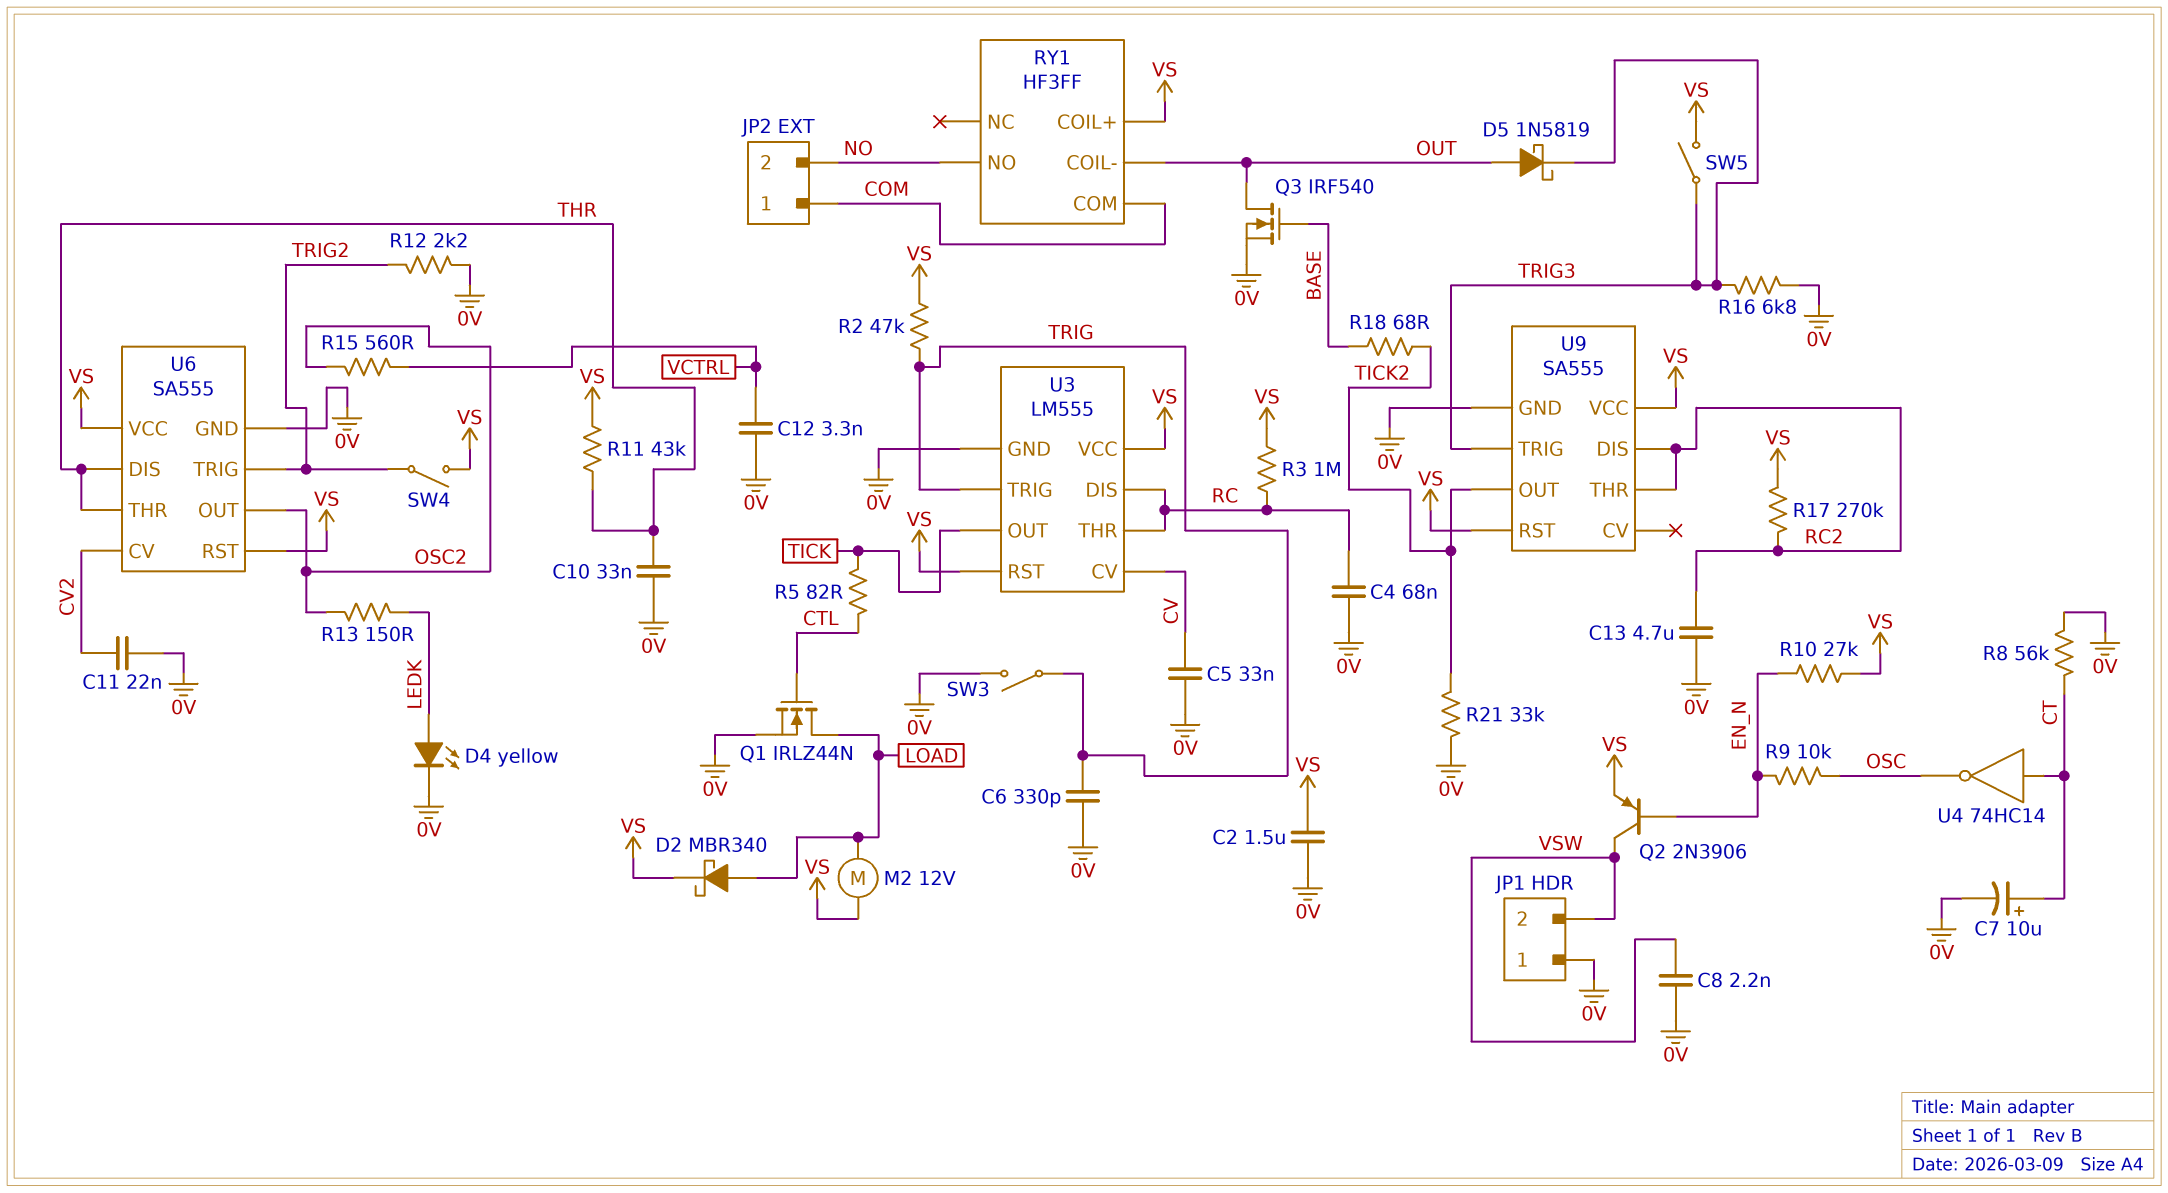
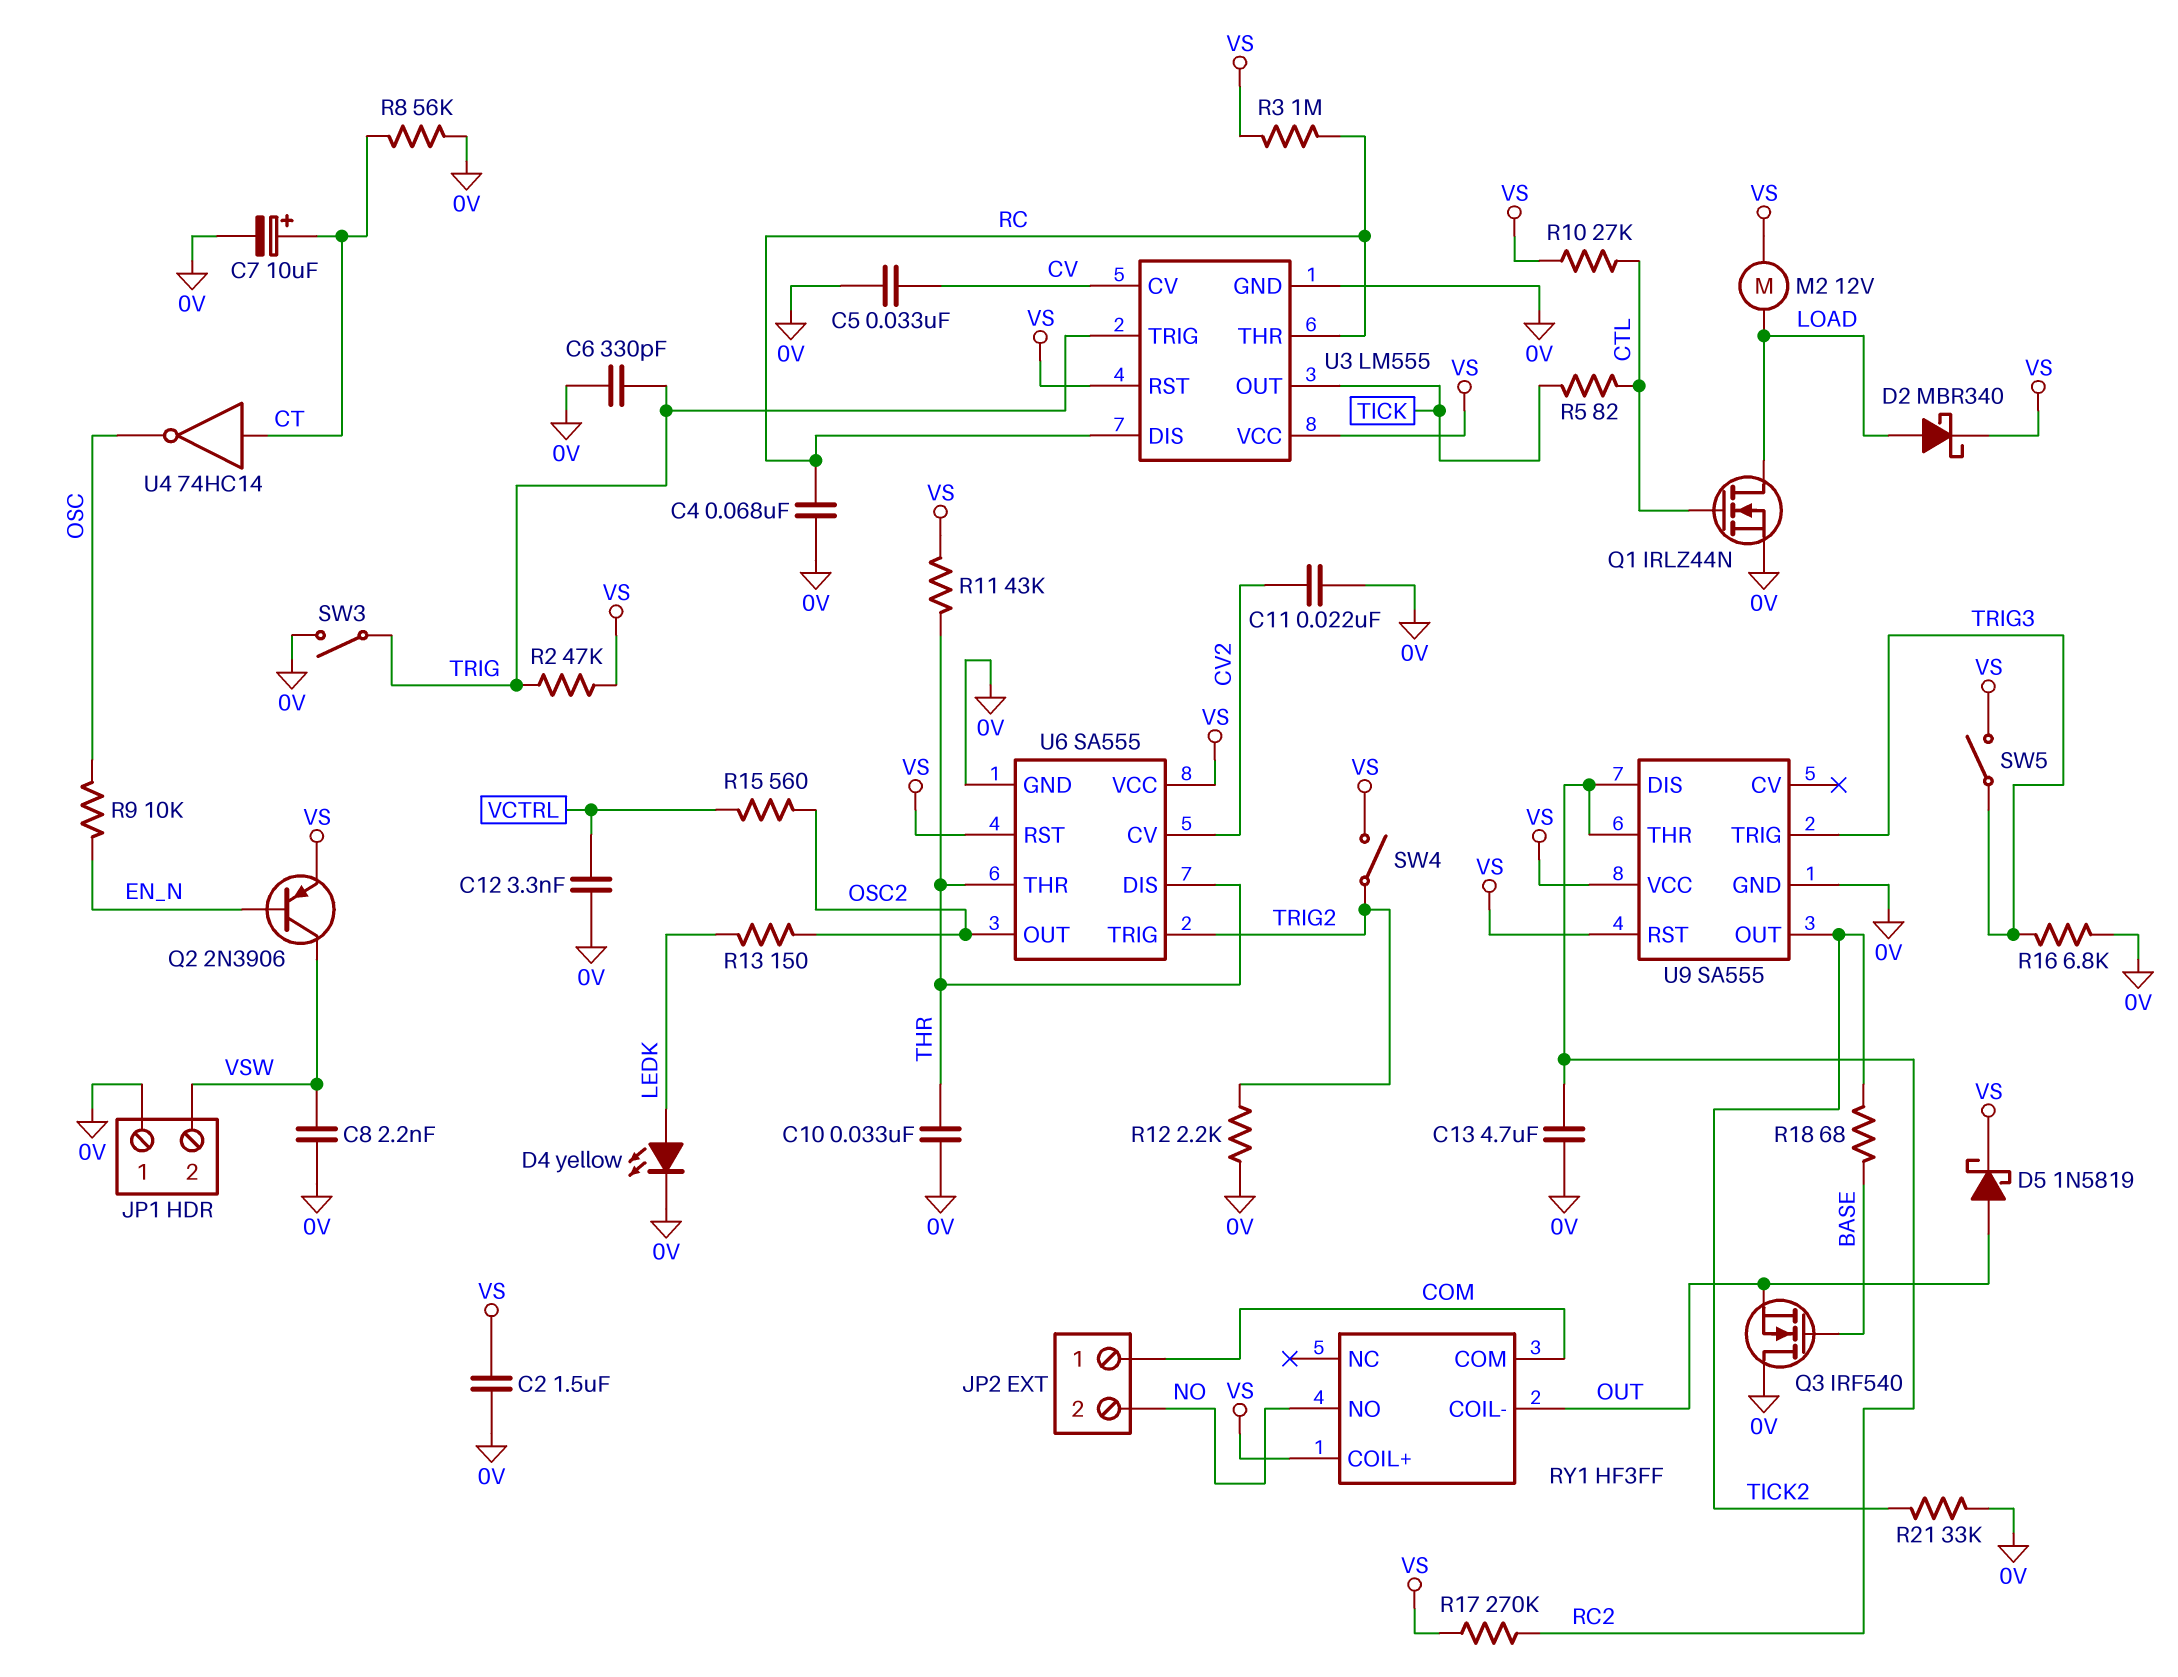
D5: schottky 1N5819 (A OUT, K TRIG3) -> schottky 1N5819 (A OUT, K VS)
Q3: NMOS IRF540 (G BASE, D OUT, S 0V) -> NMOS IRF540 (G BASE, D 0V, S OUT)
R10: 27k (EN_N, VS) -> 27k (CTL, VS)

